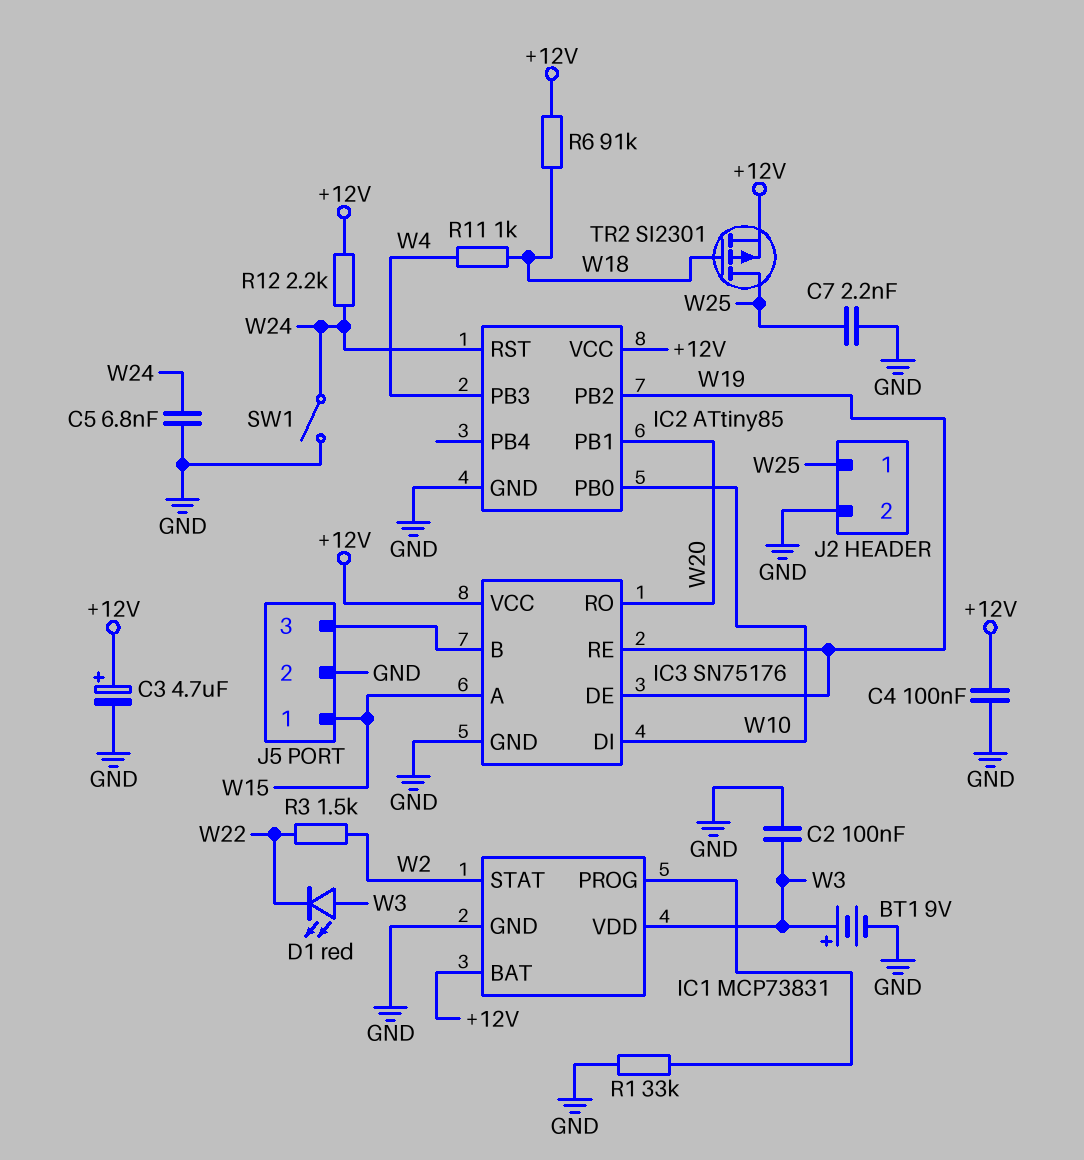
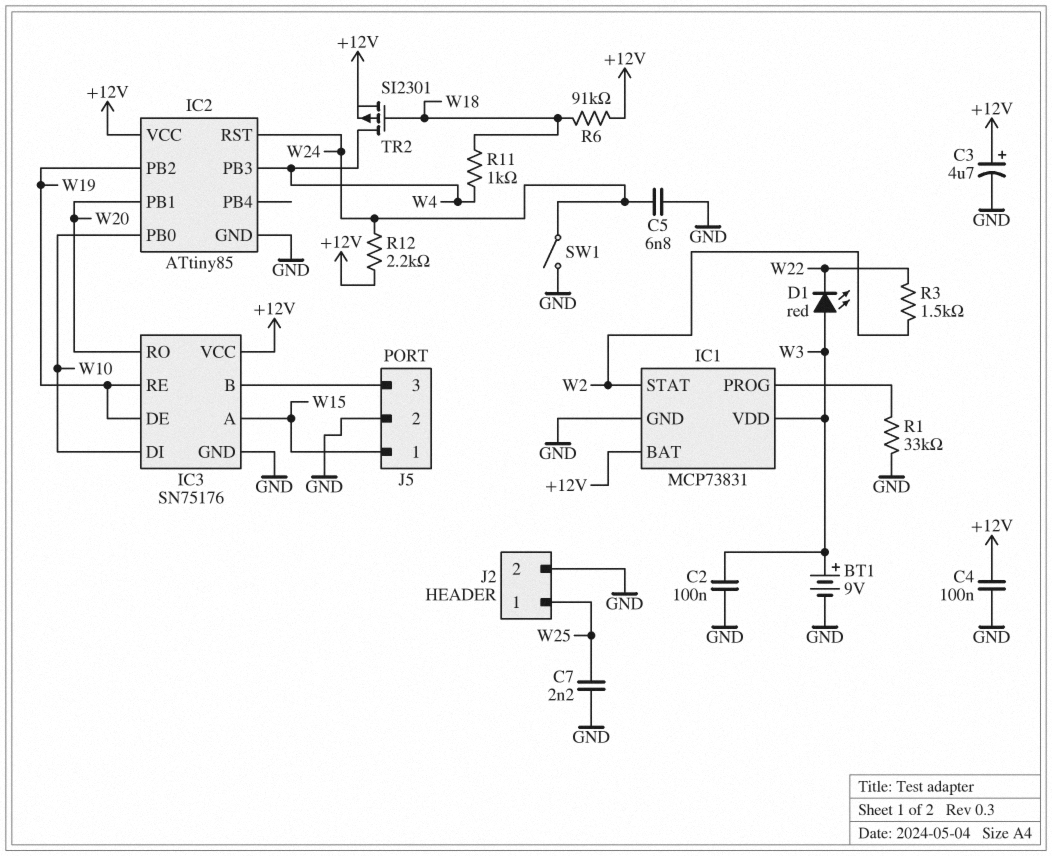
TR2: PMOS SI2301 (G W18, D W25, S +12V) -> PMOS SI2301 (G W18, D W4, S +12V)

